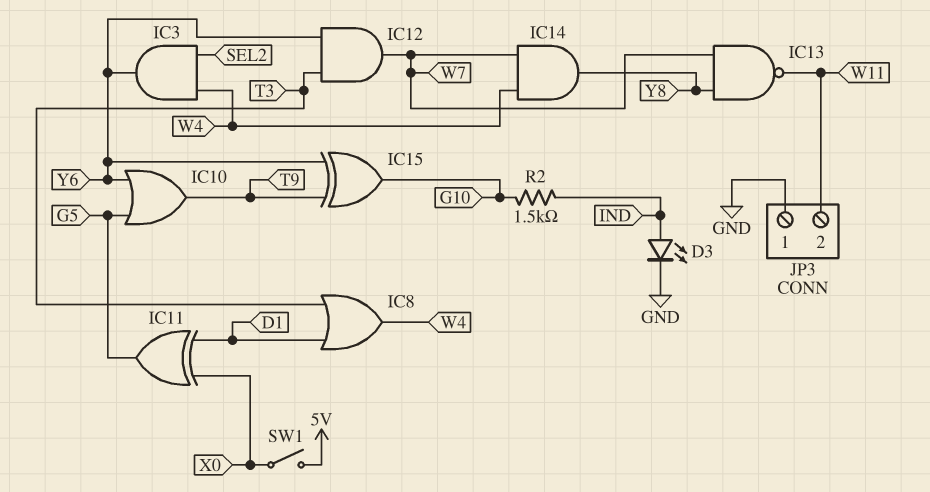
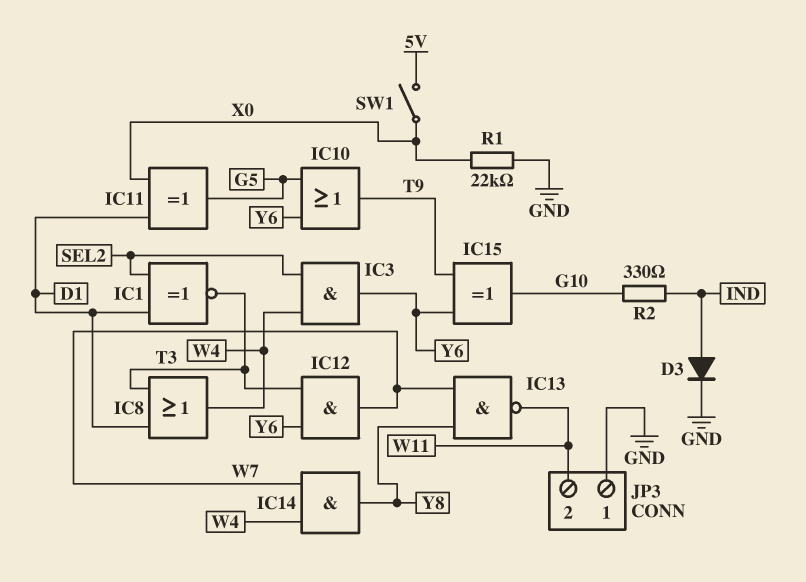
D3: LED (A IND, K GND) -> diode (A IND, K GND)
IC1: none -> XNOR (in D1, in SEL2, out T3)
R1: none -> 22k (GND, X0)
R2: 1.5k (G10, IND) -> 330 (G10, IND)

